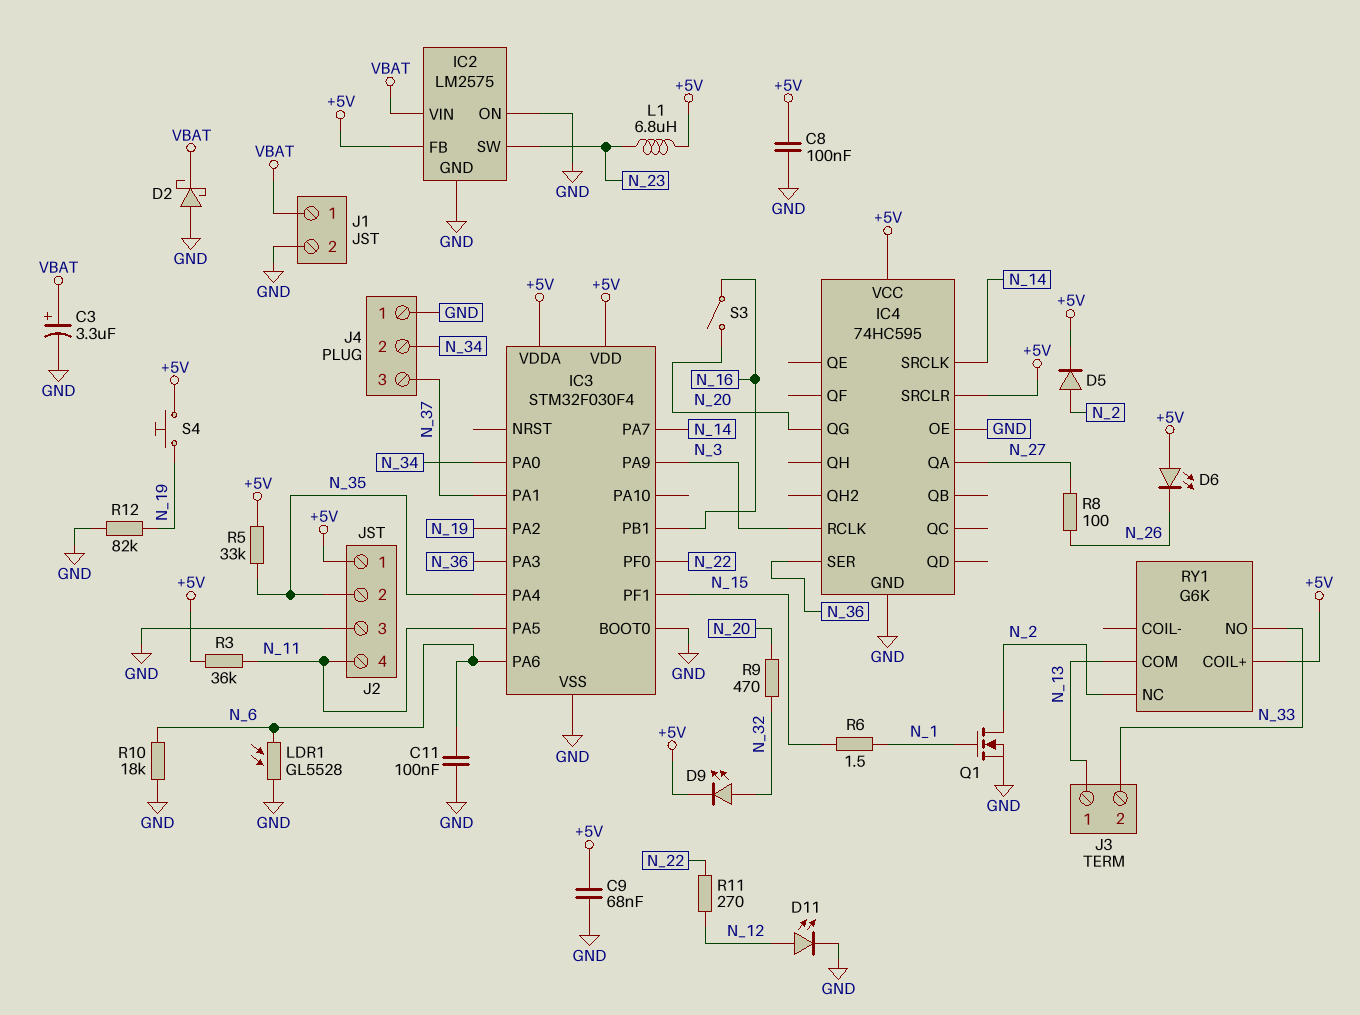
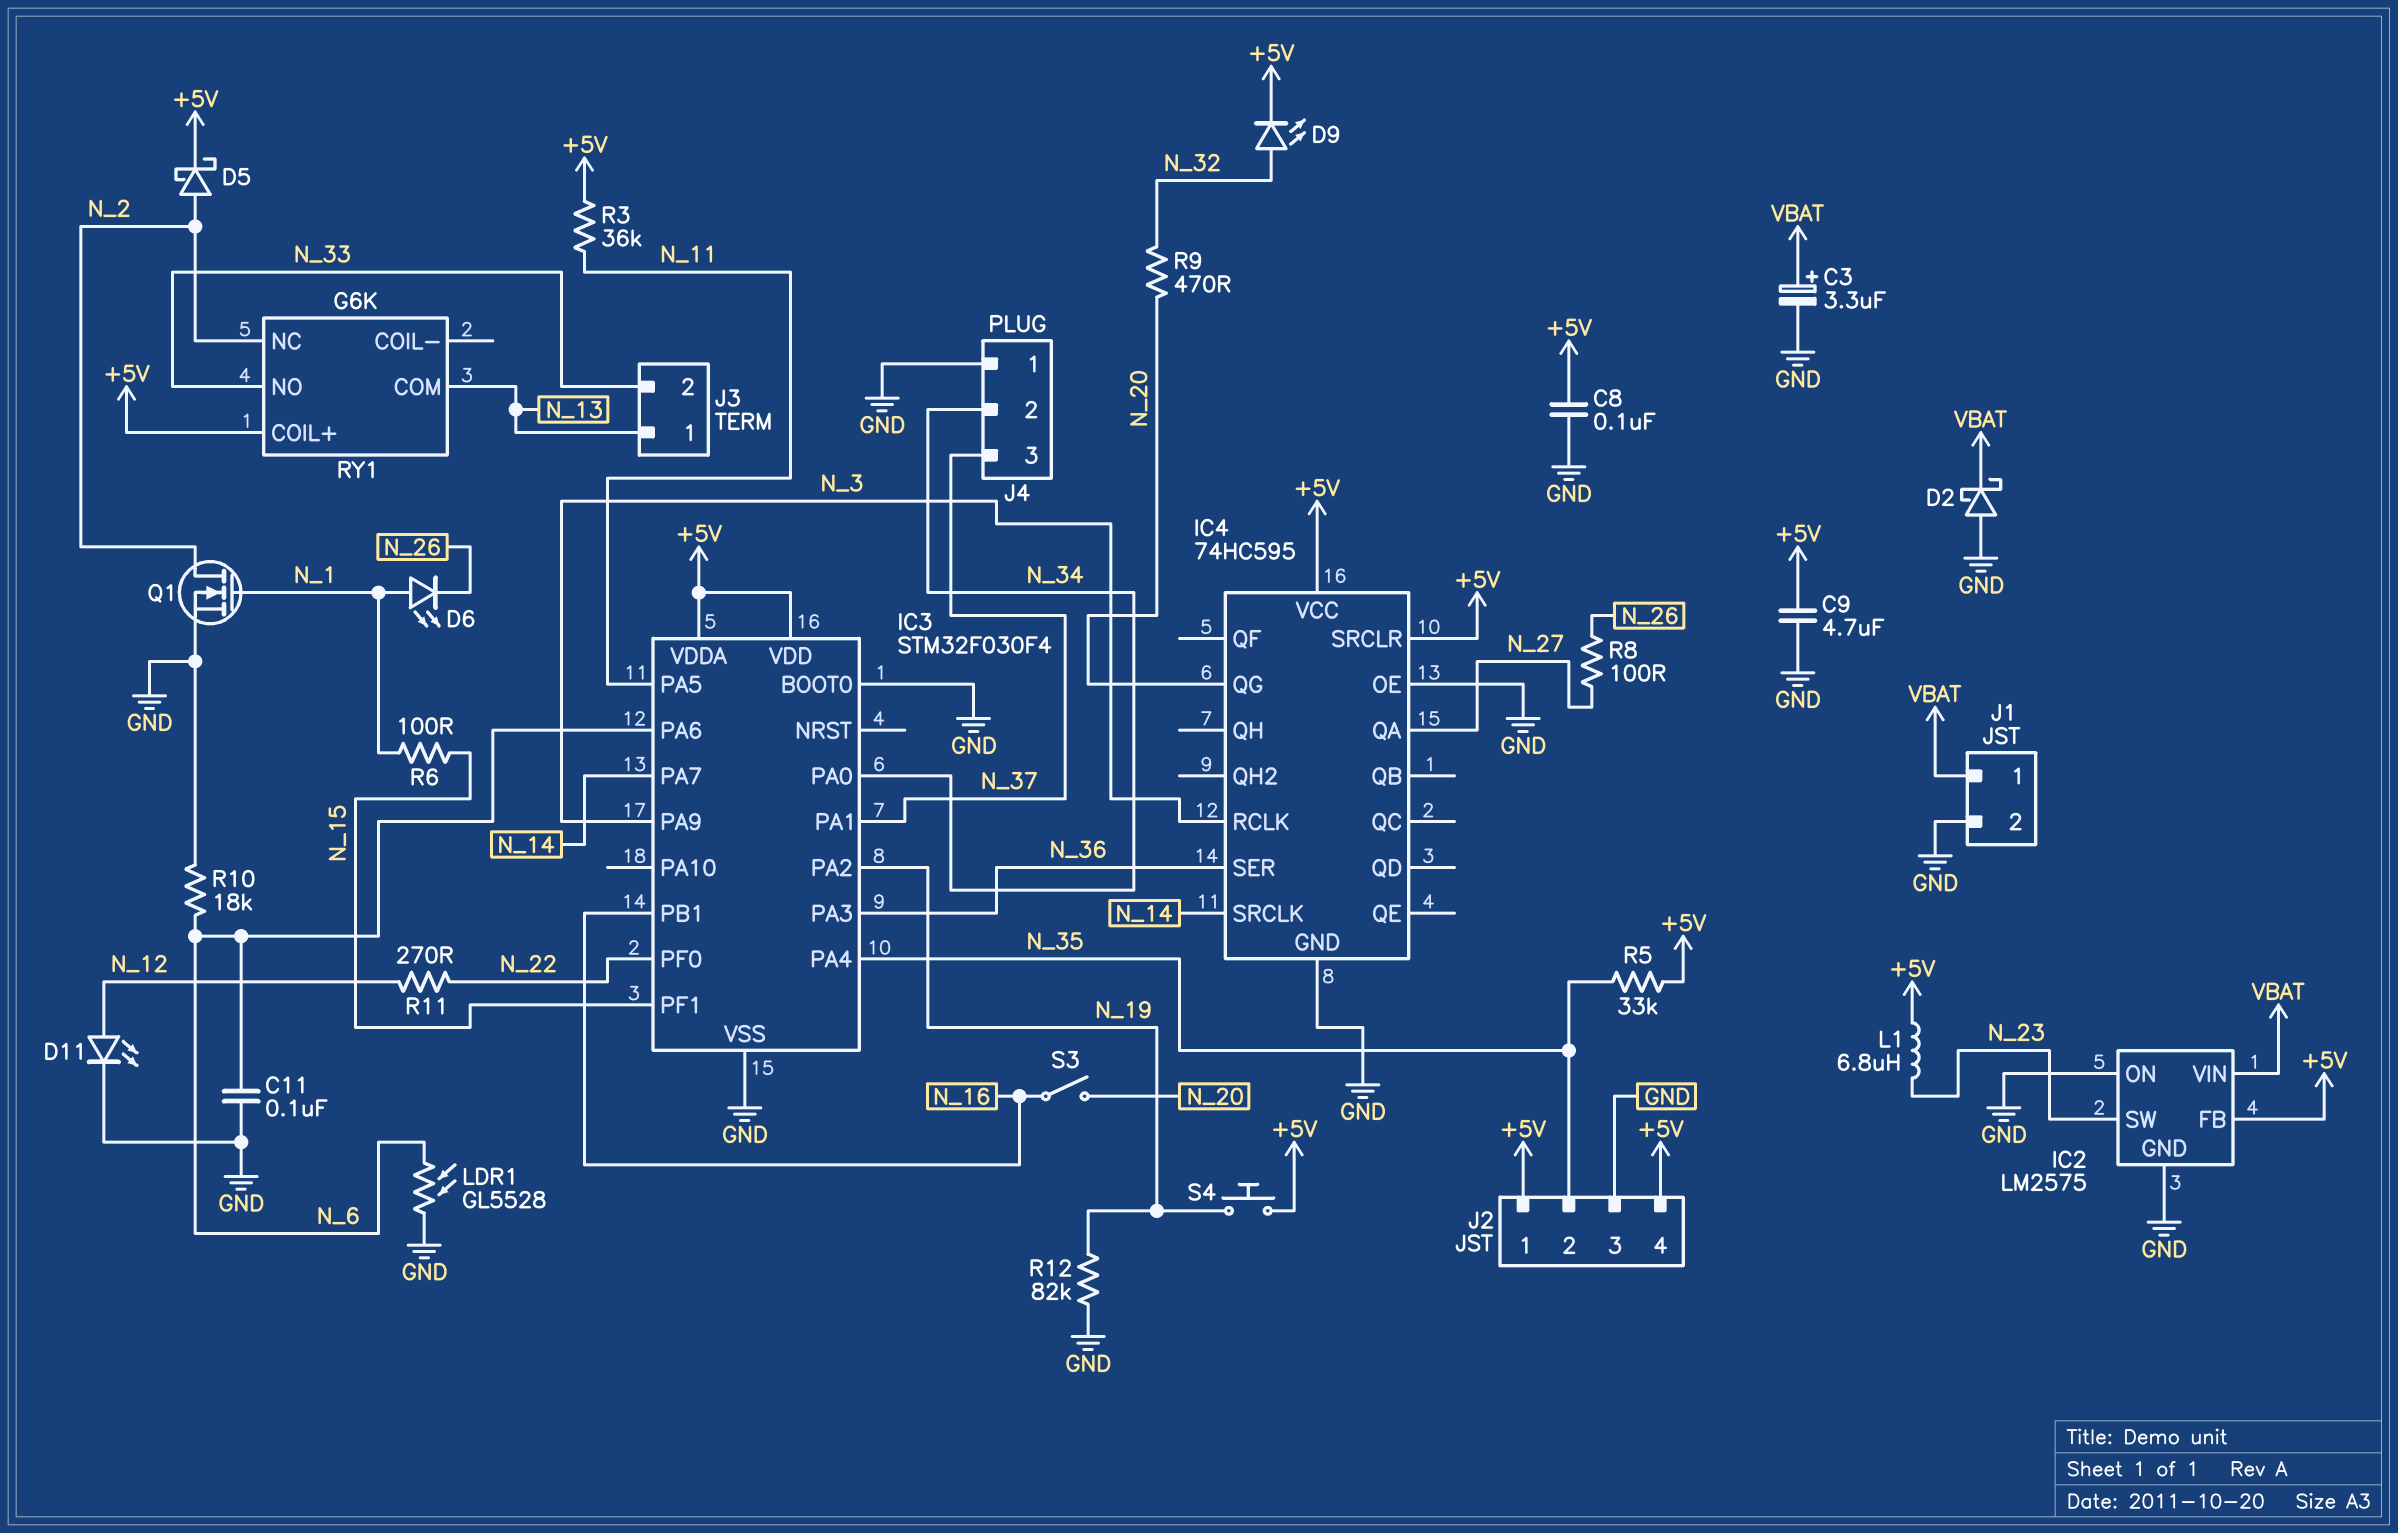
C9: 68nF (+5V, GND) -> 4.7uF (+5V, GND)
D5: diode (A N_2, K +5V) -> schottky (A N_2, K +5V)
D6: LED (A +5V, K N_26) -> LED (A N_1, K N_26)
J2 pin 4: N_11 -> +5V
R6: 1.5 (N_1, N_15) -> 100 (N_1, N_15)

